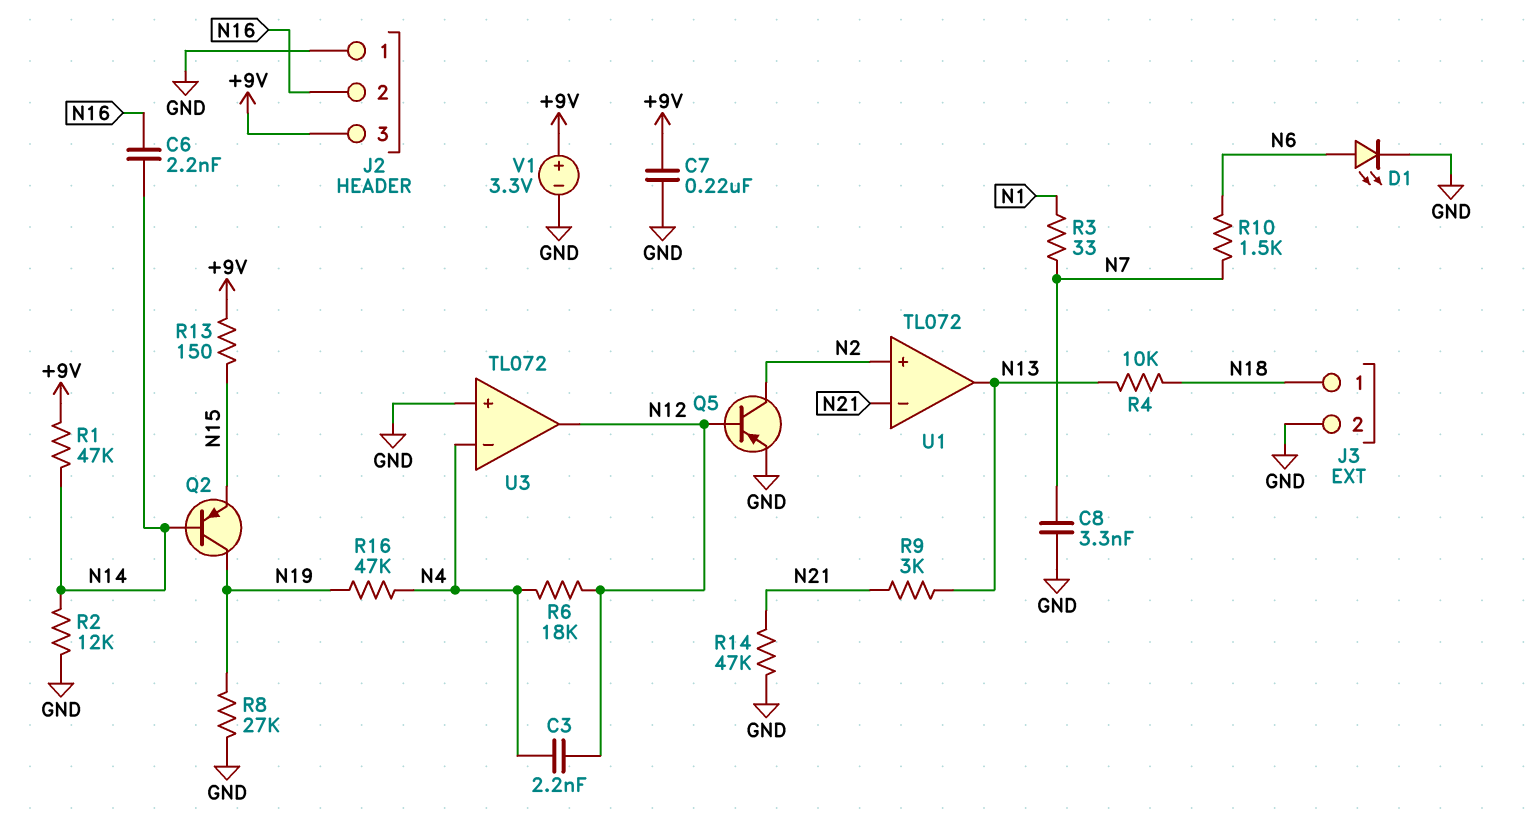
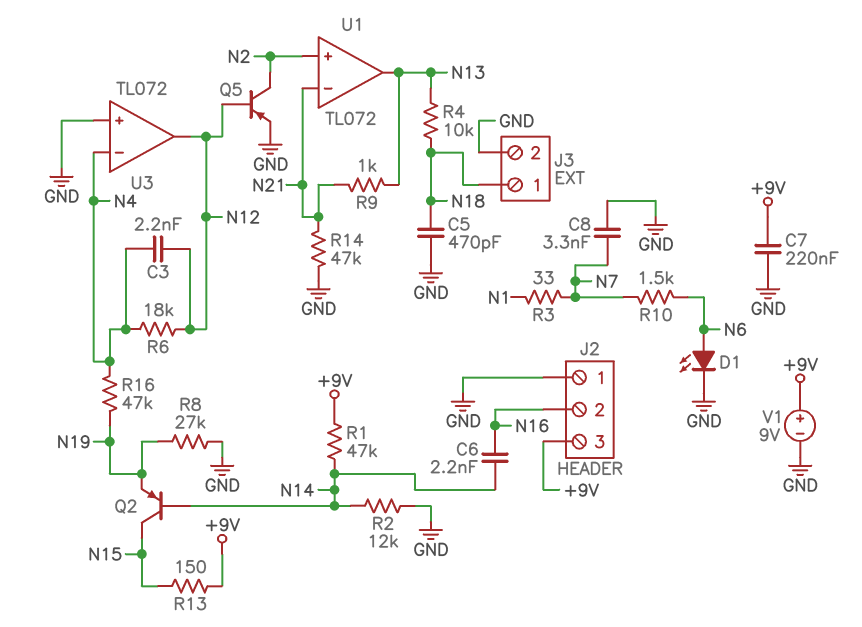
C5: none -> 470pF (GND, N18)
Q2: PNP (B N14, C N19, E N15) -> PNP (B N14, C N15, E N19)
R9: 3k (N13, N21) -> 1k (N13, N21)
V1: 3.3V (plus +9V, minus GND) -> 9V (plus +9V, minus GND)

